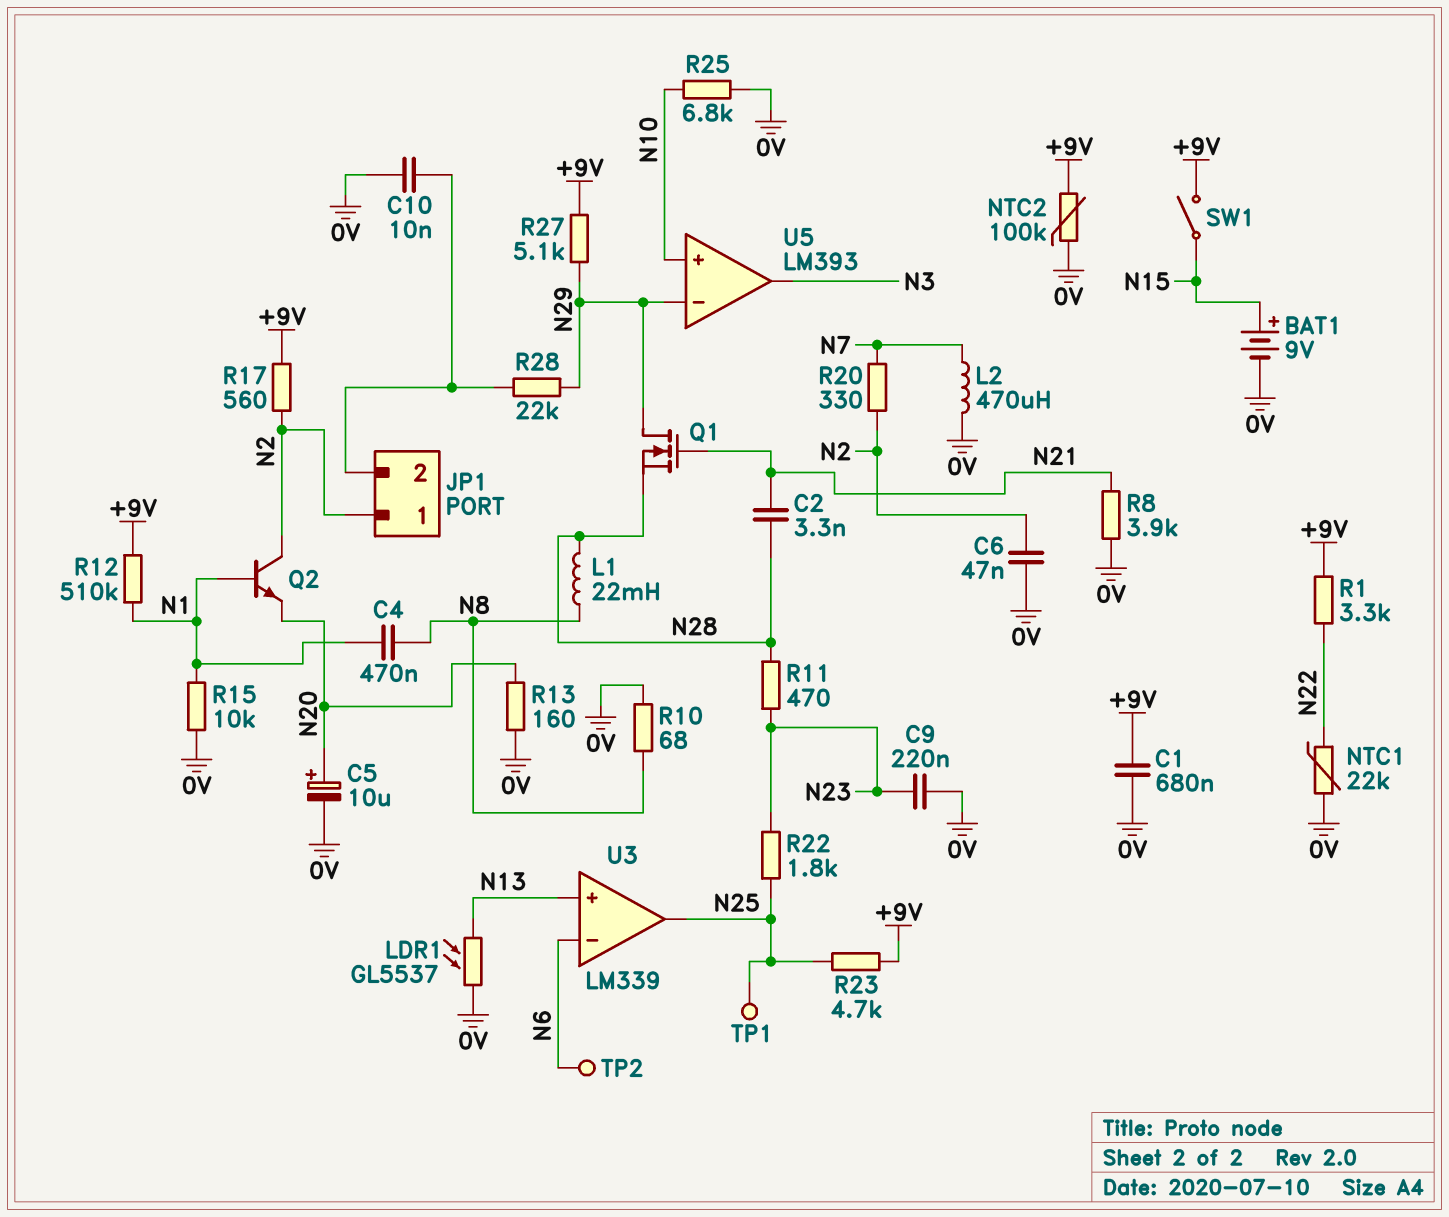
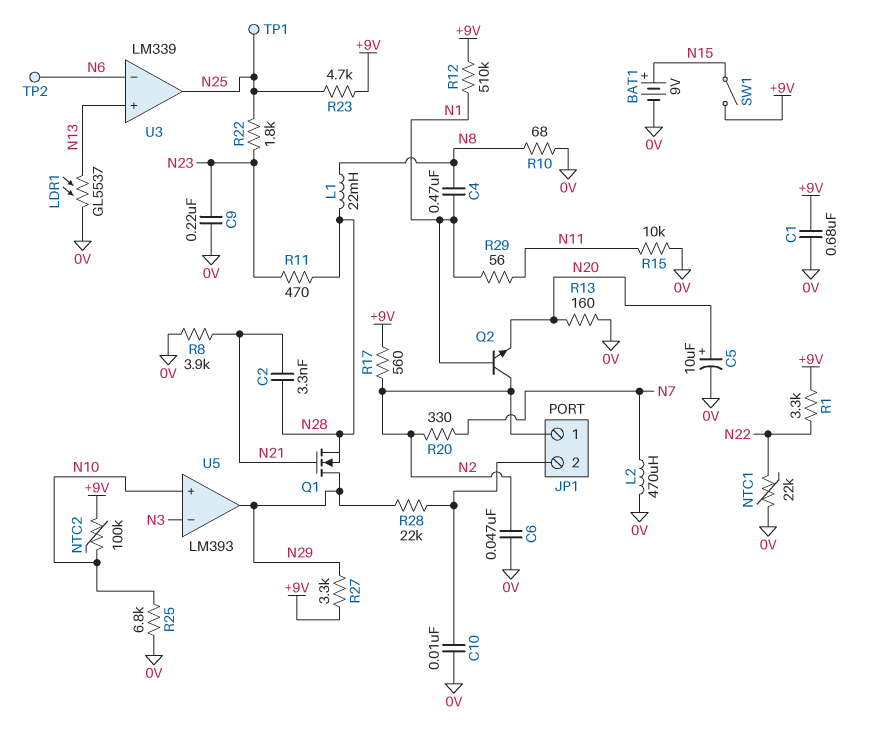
NTC2: 100k (+9V, 0V) -> 100k (+9V, N10)
R15: 10k (0V, N1) -> 10k (0V, N11)
R27: 5.1k (+9V, N29) -> 3.3k (+9V, N29)
R29: none -> 56 (N1, N11)
U5 pin in-: N29 -> N3
U5 pin out: N3 -> N29

